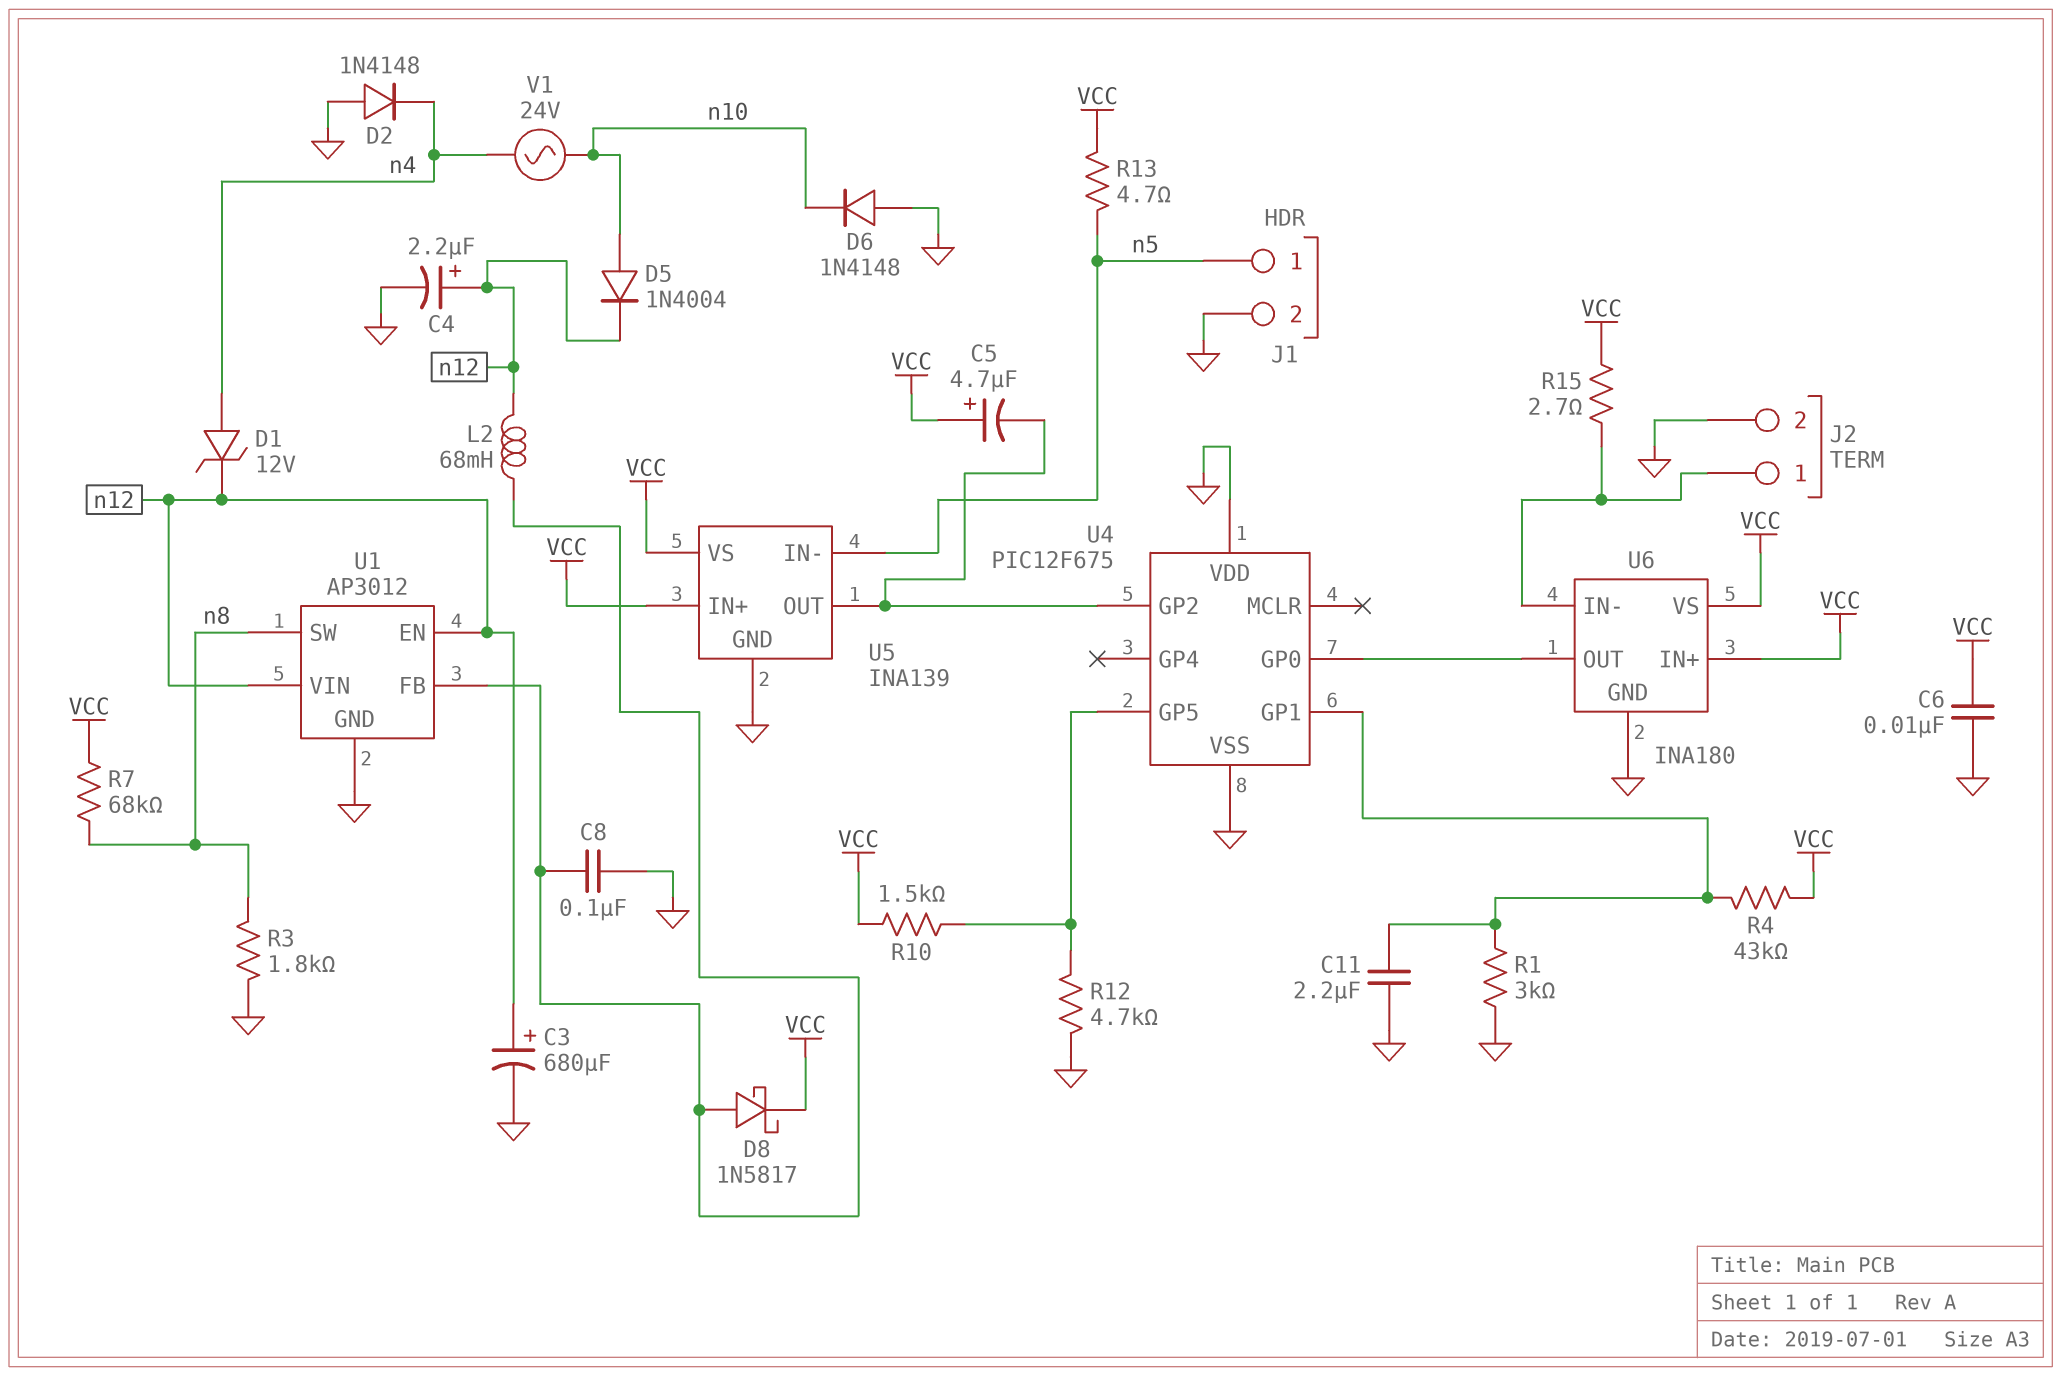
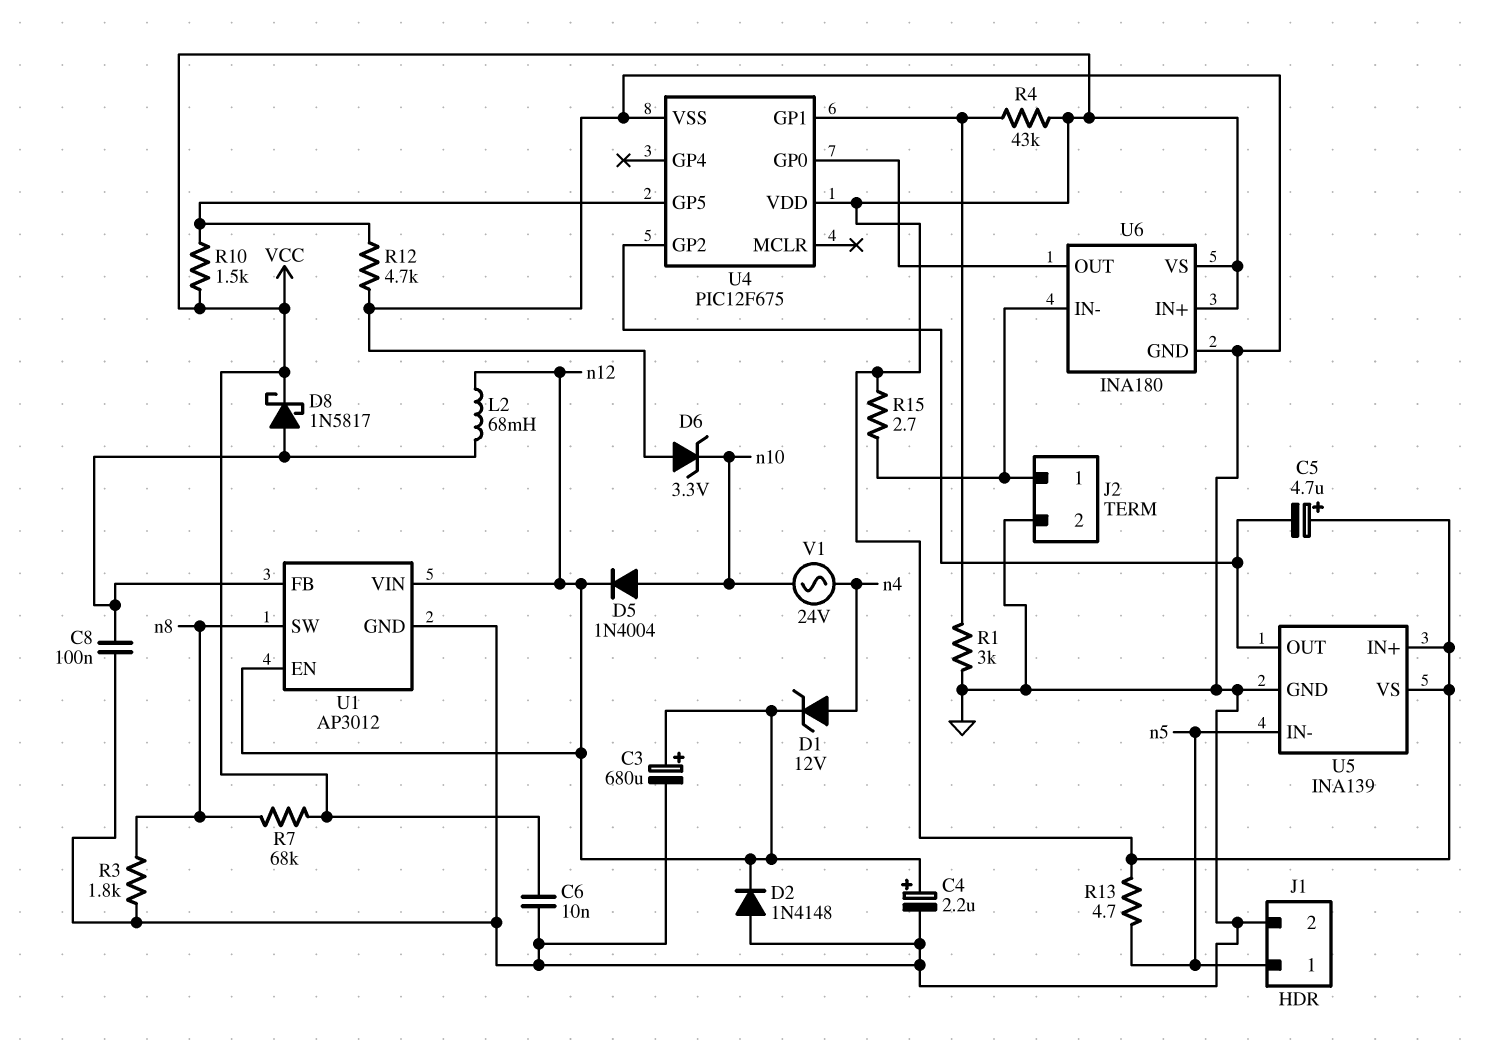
C11: 2.2uF (GND, U4/GP1) -> none
D2: diode 1N4148 (A GND, K n4) -> diode 1N4148 (A GND, K n12)
D6: diode 1N4148 (A GND, K n10) -> zener 3.3V (A GND, K n10)
U4 pin VDD: GND -> VCC

